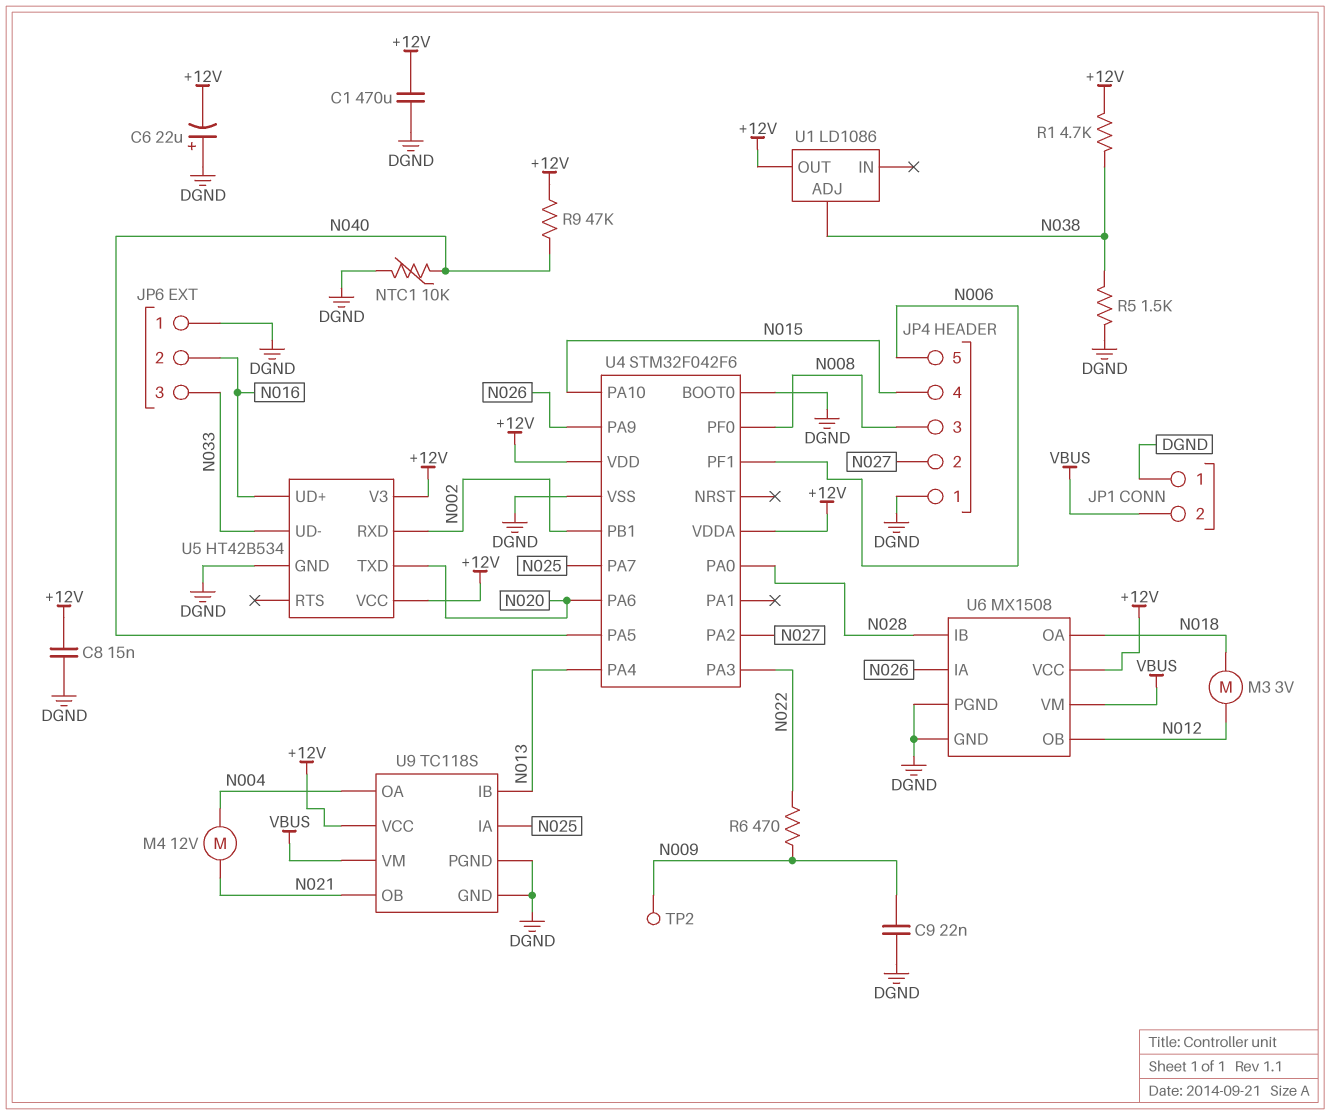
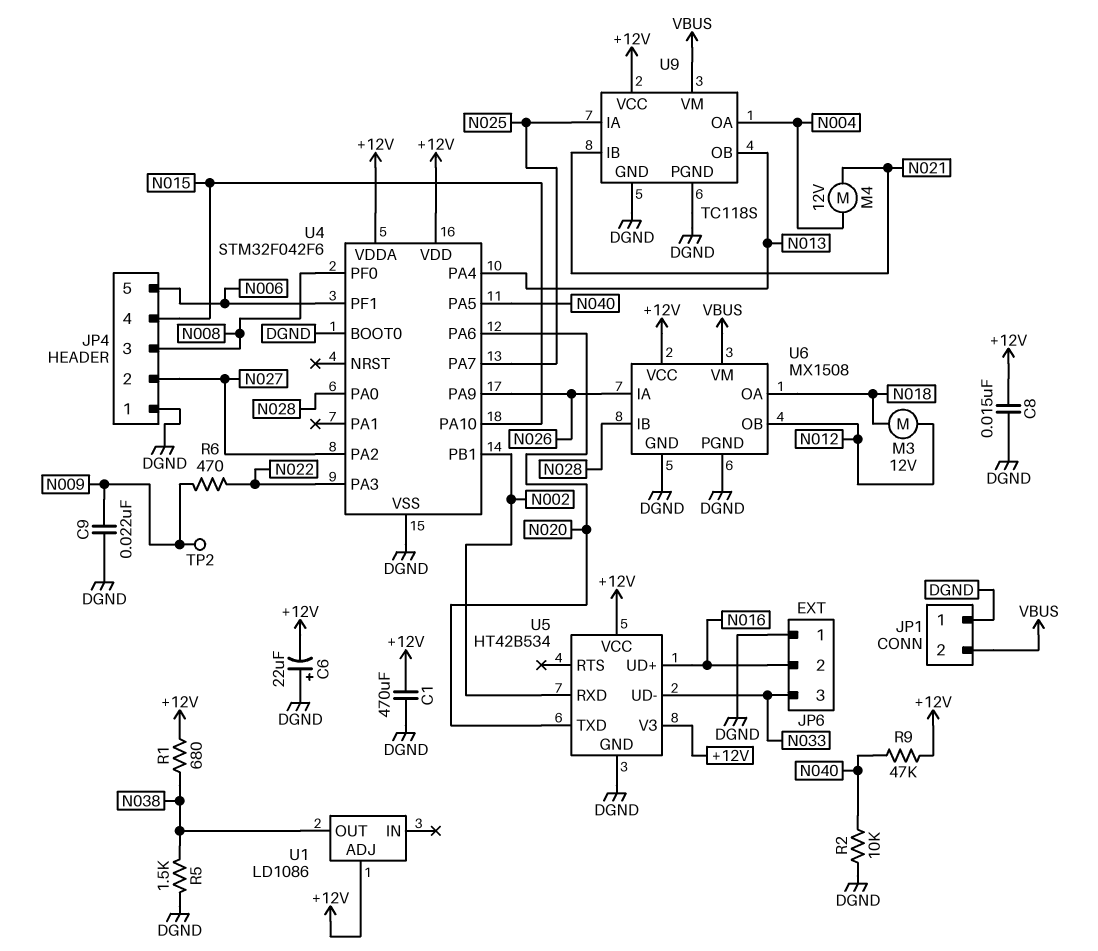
M3: motor 3V (N012, N018) -> motor 12V (N012, N018)
NTC1: 10k (DGND, N040) -> none
R1: 4.7k (+12V, N038) -> 680 (+12V, N038)
R2: none -> 10k (DGND, N040)
U1 pin ADJ: N038 -> +12V
U1 pin OUT: +12V -> N038
U9 pin IB: N013 -> N021
U9 pin OB: N021 -> N013

